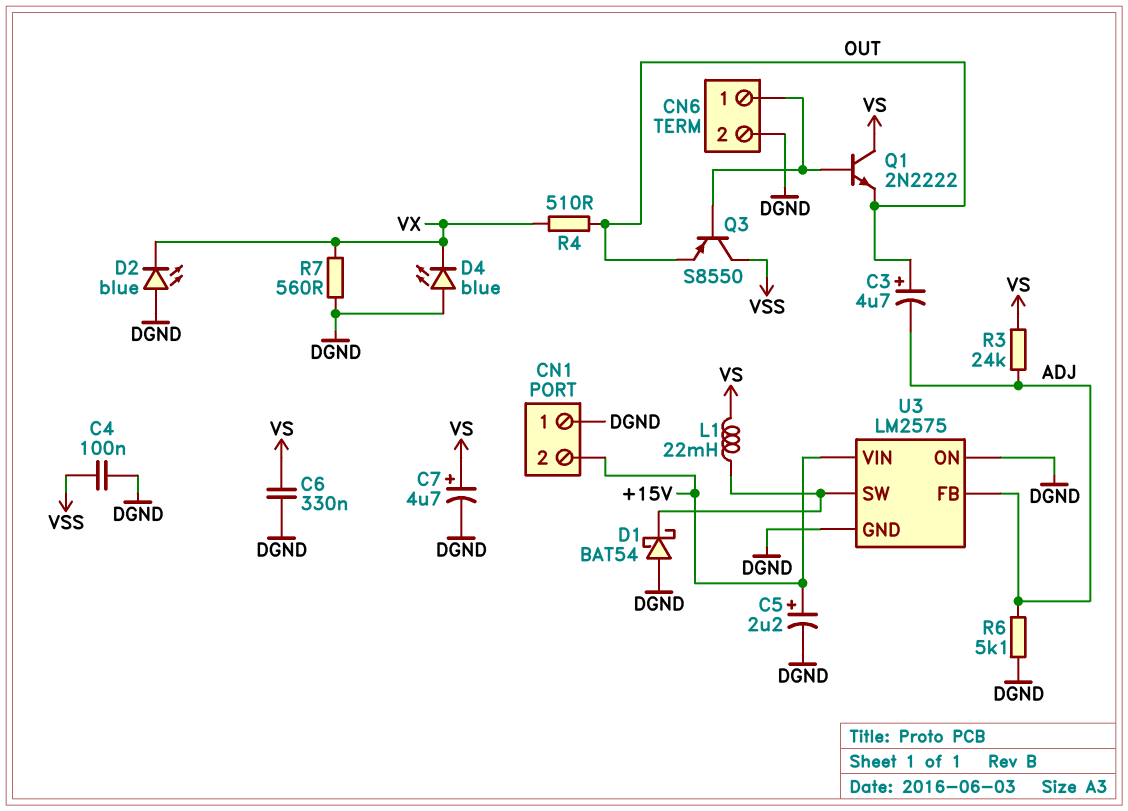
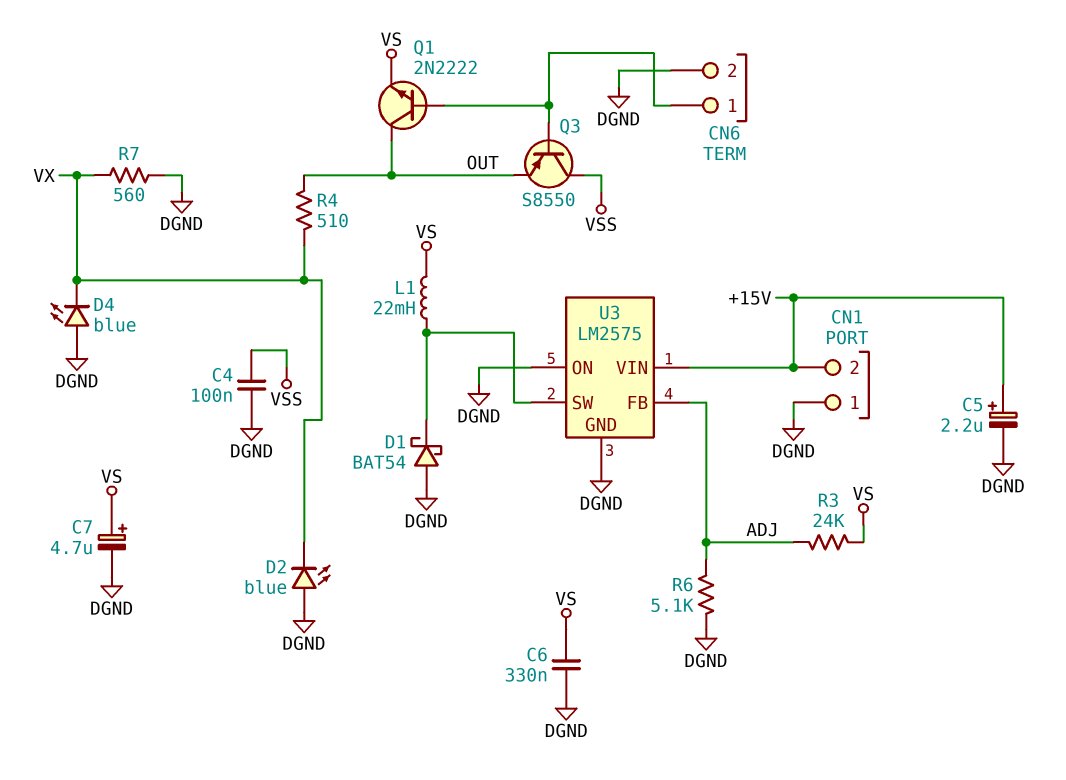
C3: 4.7uF (plus OUT, minus ADJ) -> none
Q1: NPN 2N2222 (B CN6/1, C VS, E OUT) -> NPN 2N2222 (B CN6/1, C OUT, E VS)

